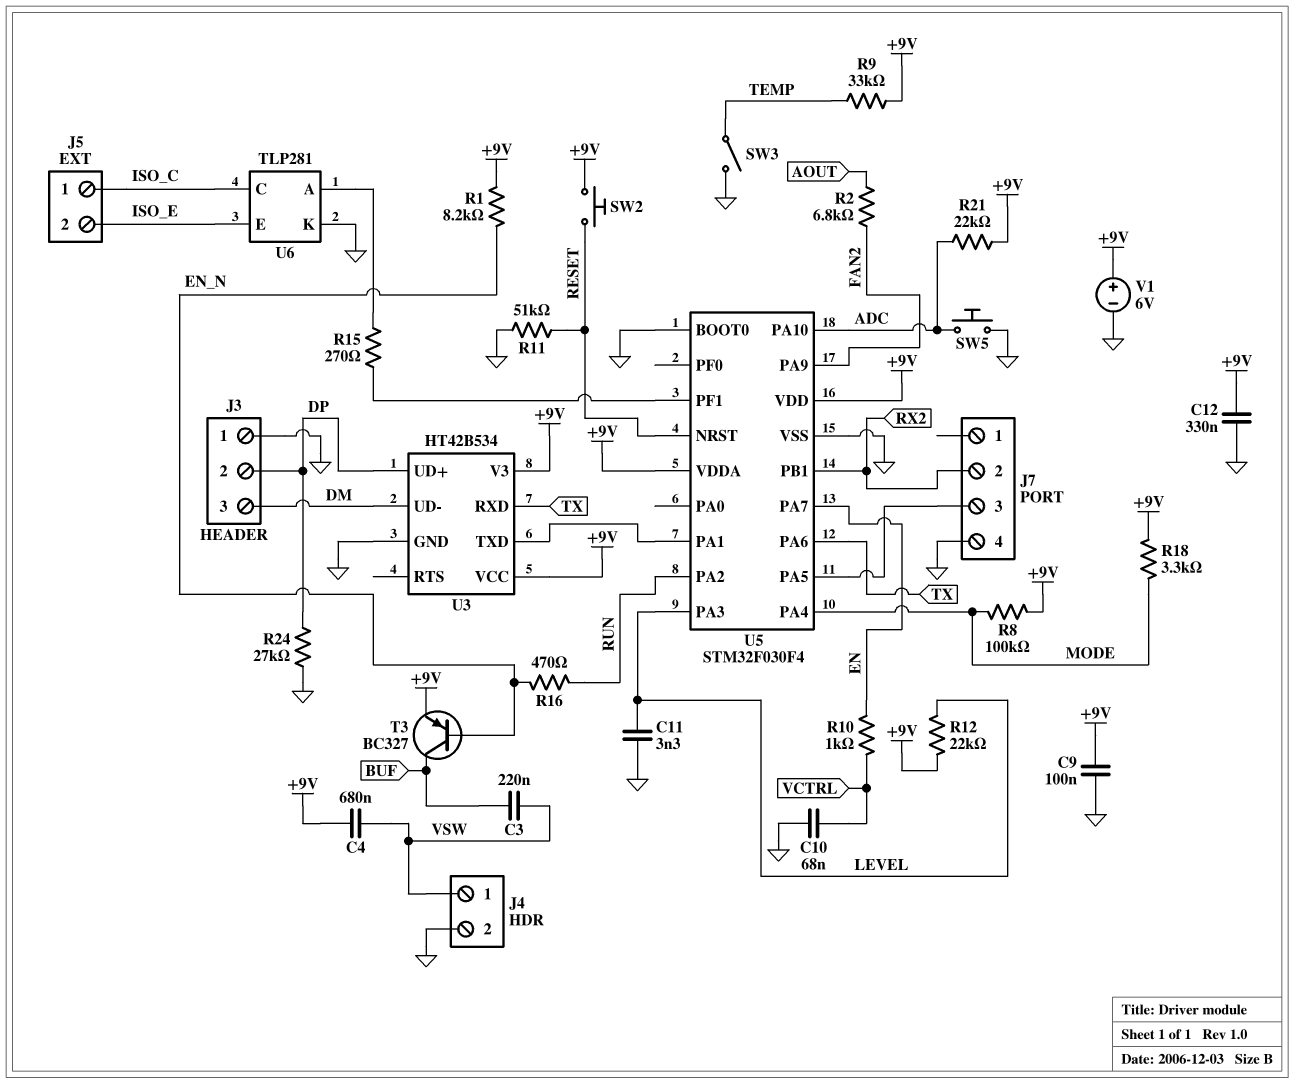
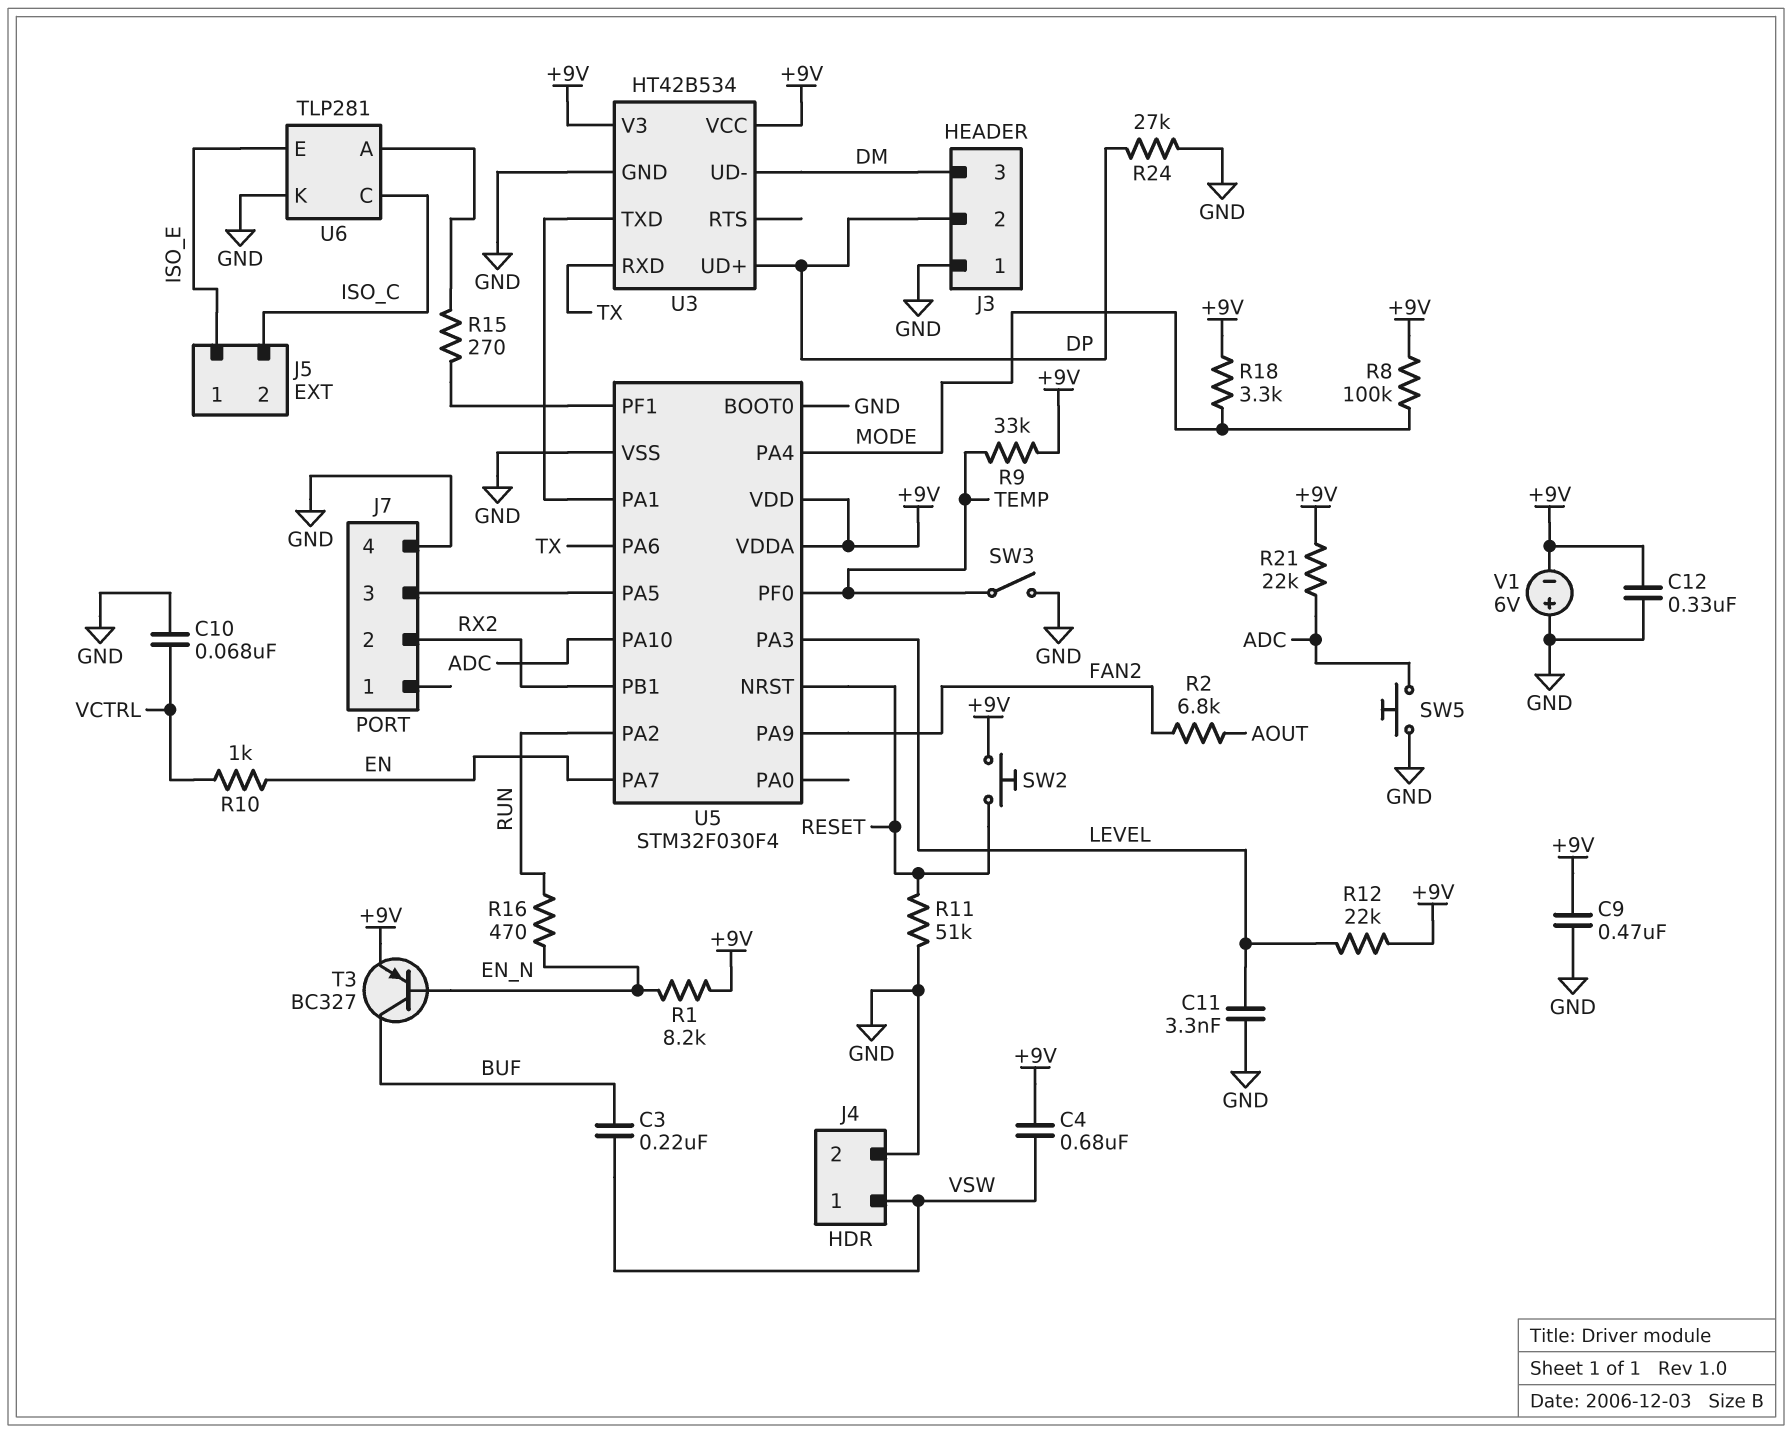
C9: 100nF (+9V, GND) -> 470nF (+9V, GND)
J5 pin 1: ISO_C -> ISO_E
J5 pin 2: ISO_E -> ISO_C
U5 pin PF0: none -> TEMP
V1: 6V (plus +9V, minus GND) -> 6V (plus GND, minus +9V)

